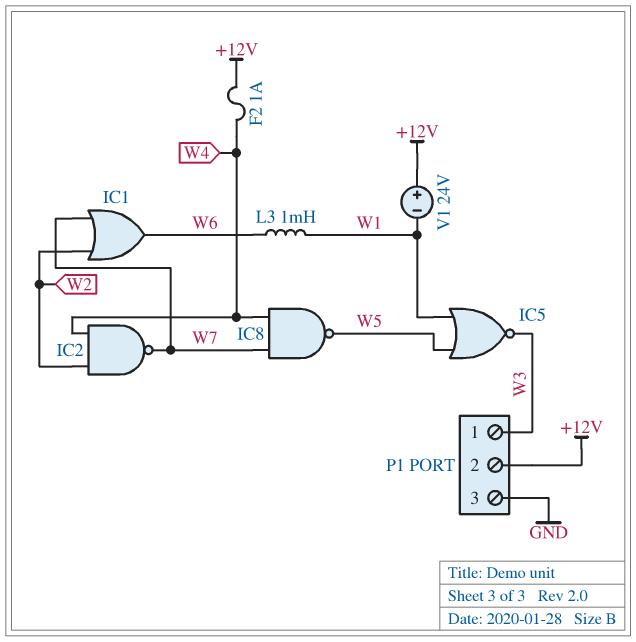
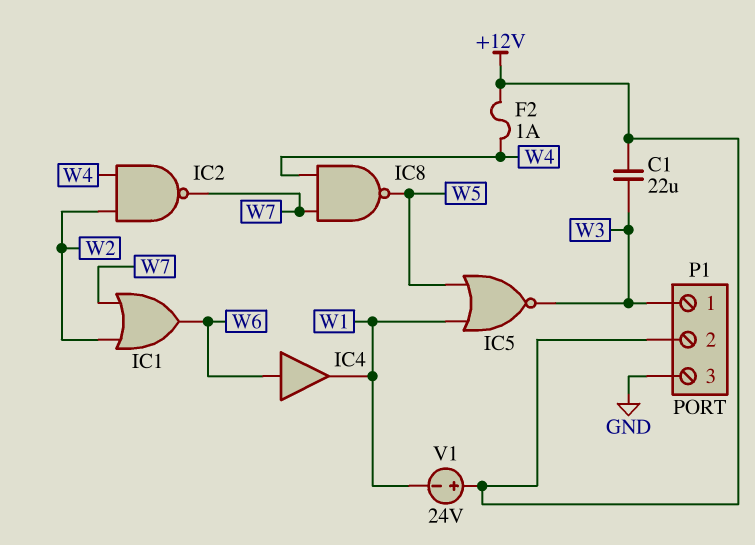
C1: none -> 22uF (+12V, W3)
IC4: none -> buffer (in W6, out W1)
L3: 1mH (W1, W6) -> none

